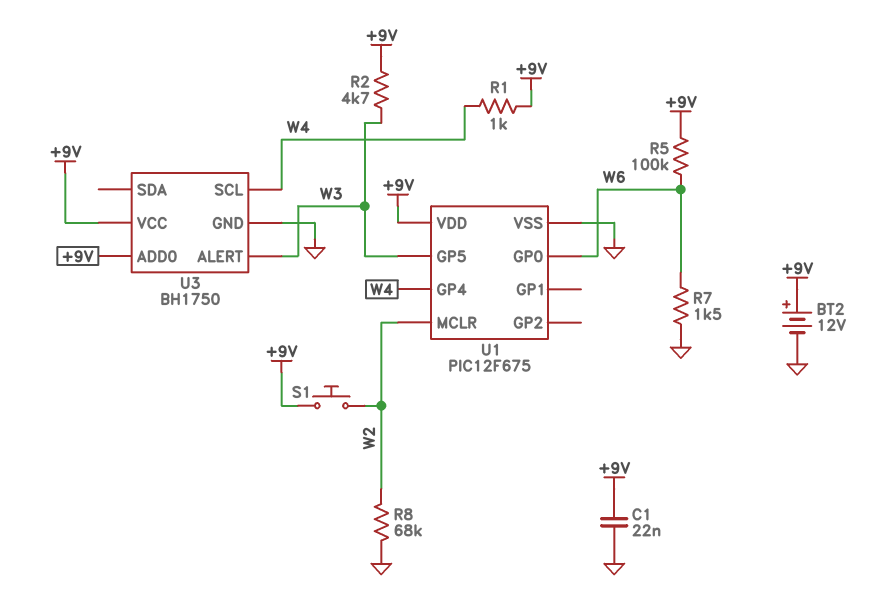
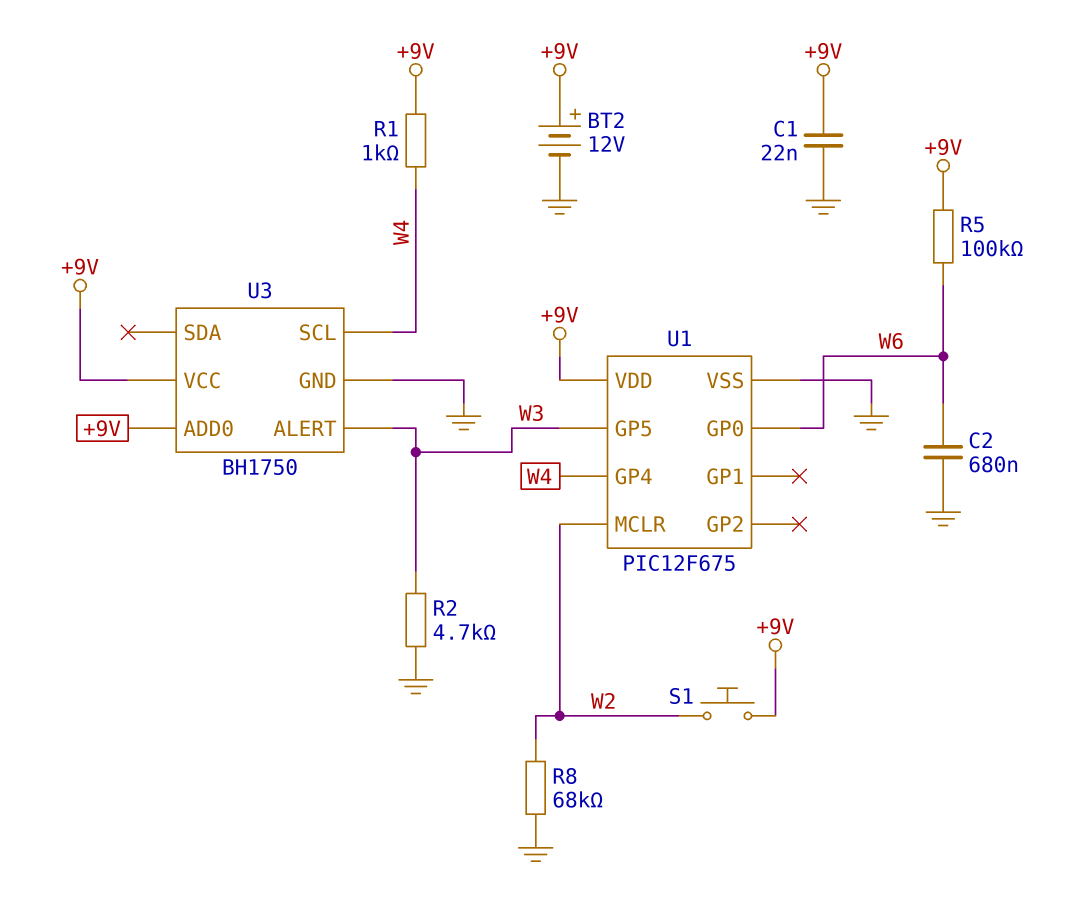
C2: none -> 680nF (GND, W6)
R2: 4.7k (+9V, W3) -> 4.7k (GND, W3)
R7: 1.5k (GND, W6) -> none

